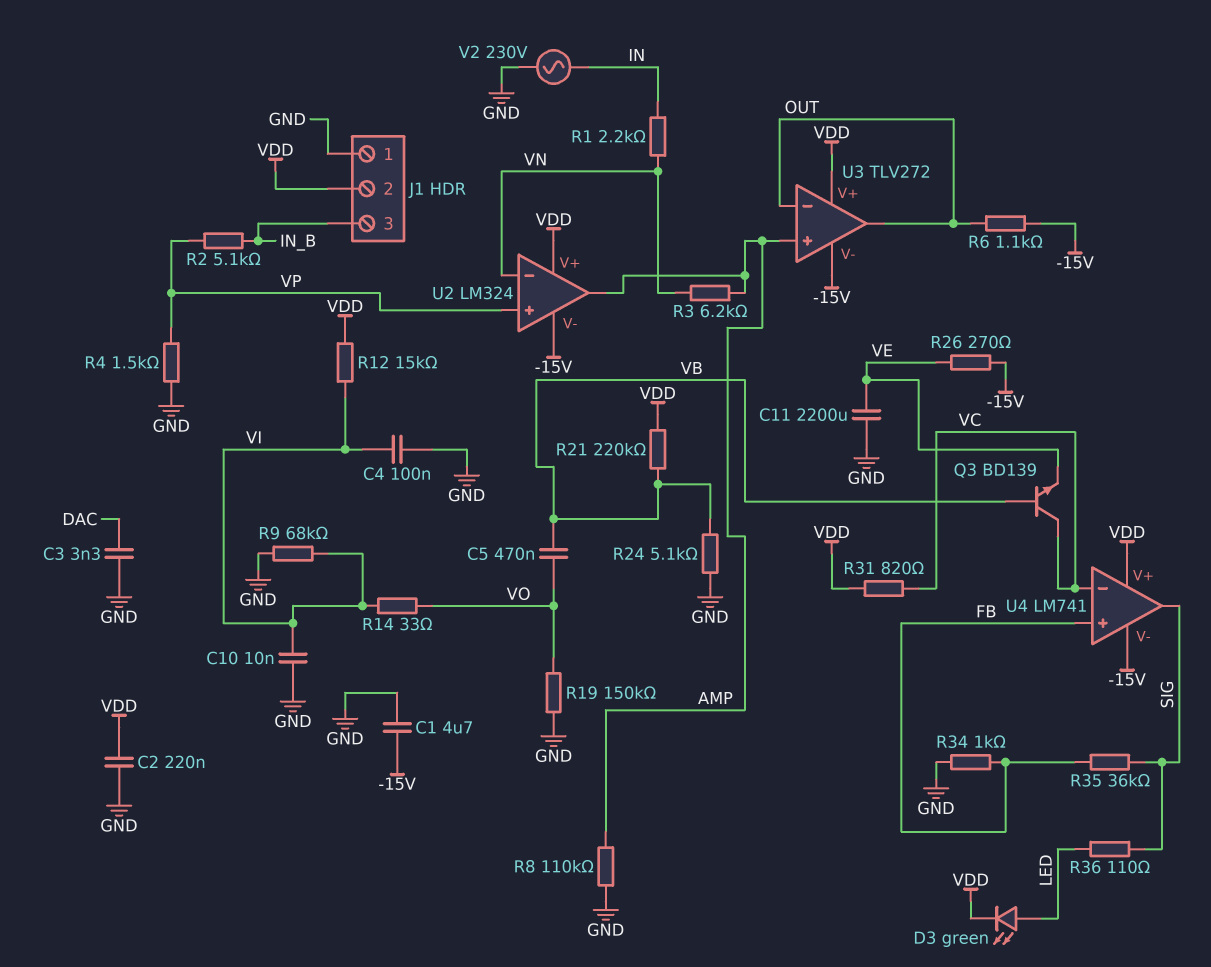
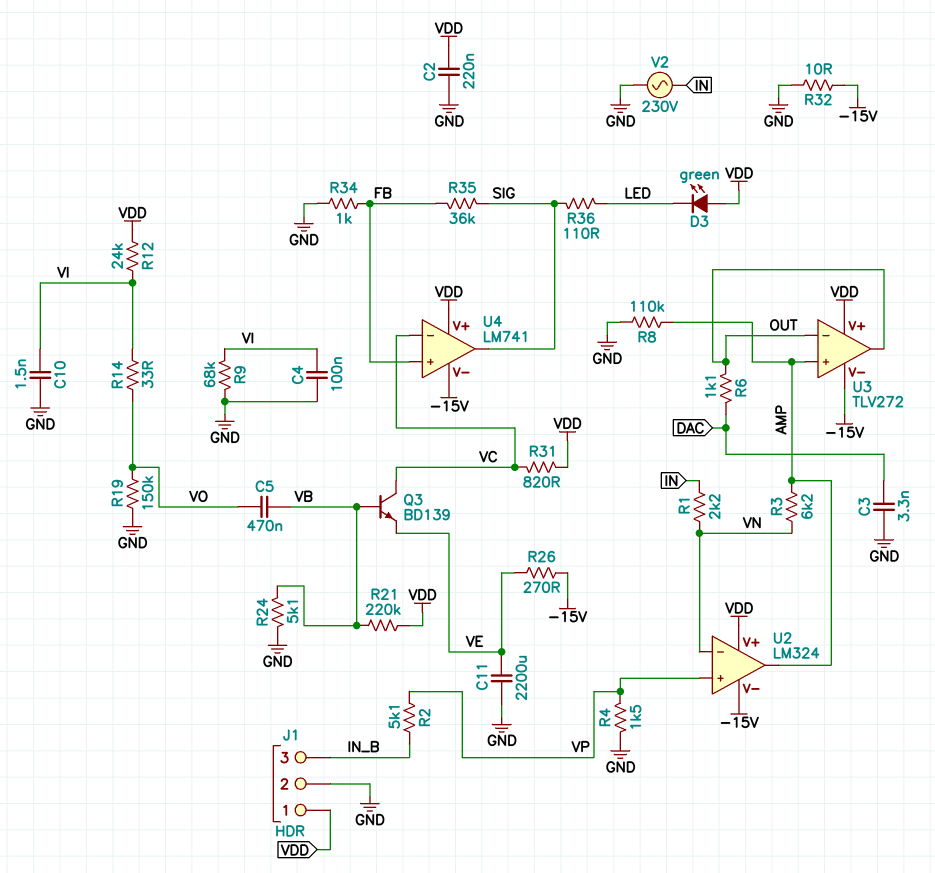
C1: 4.7uF (-15V, GND) -> none
C10: 10nF (GND, VI) -> 1.5nF (GND, VI)
D3: LED green (A LED, K VDD) -> LED green (A VDD, K LED)
J1 pin 1: GND -> VDD
J1 pin 2: VDD -> GND
R6: 1.1k (-15V, OUT) -> 1.1k (DAC, OUT)
R12: 15k (VDD, VI) -> 24k (VDD, VI)
R32: none -> 10 (-15V, GND)

